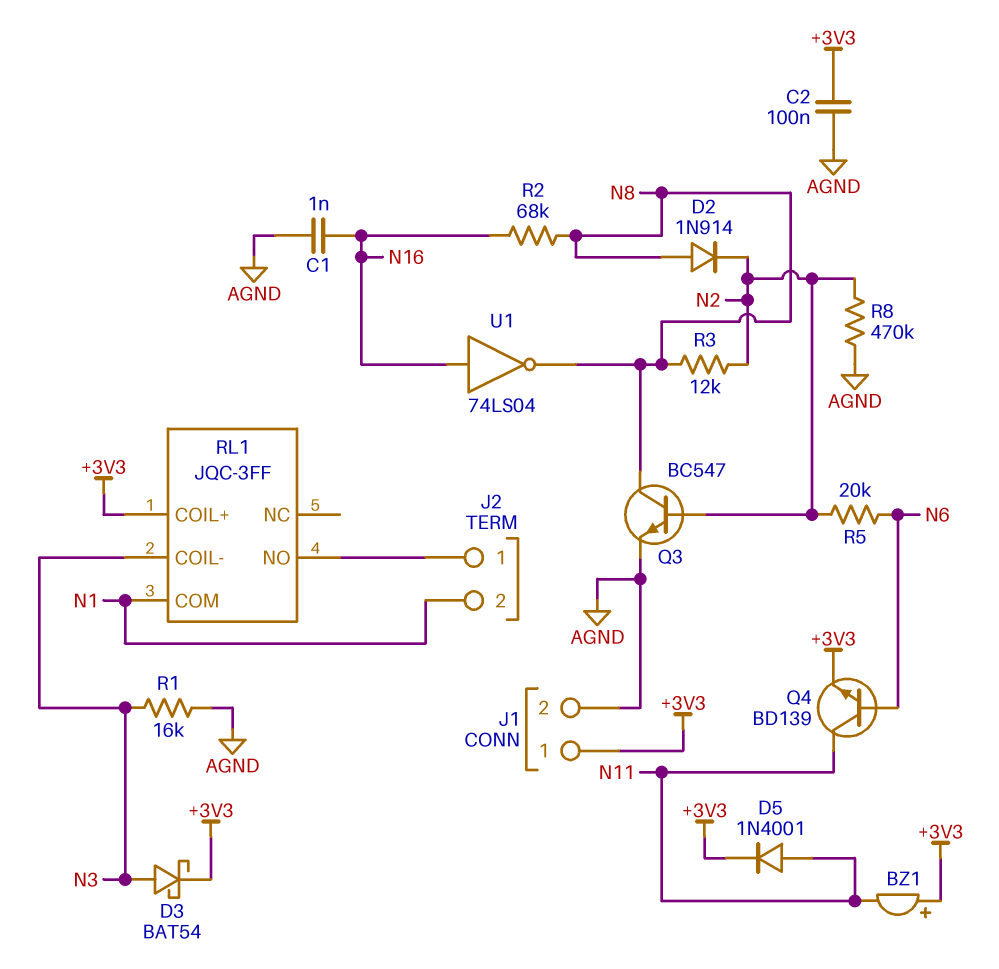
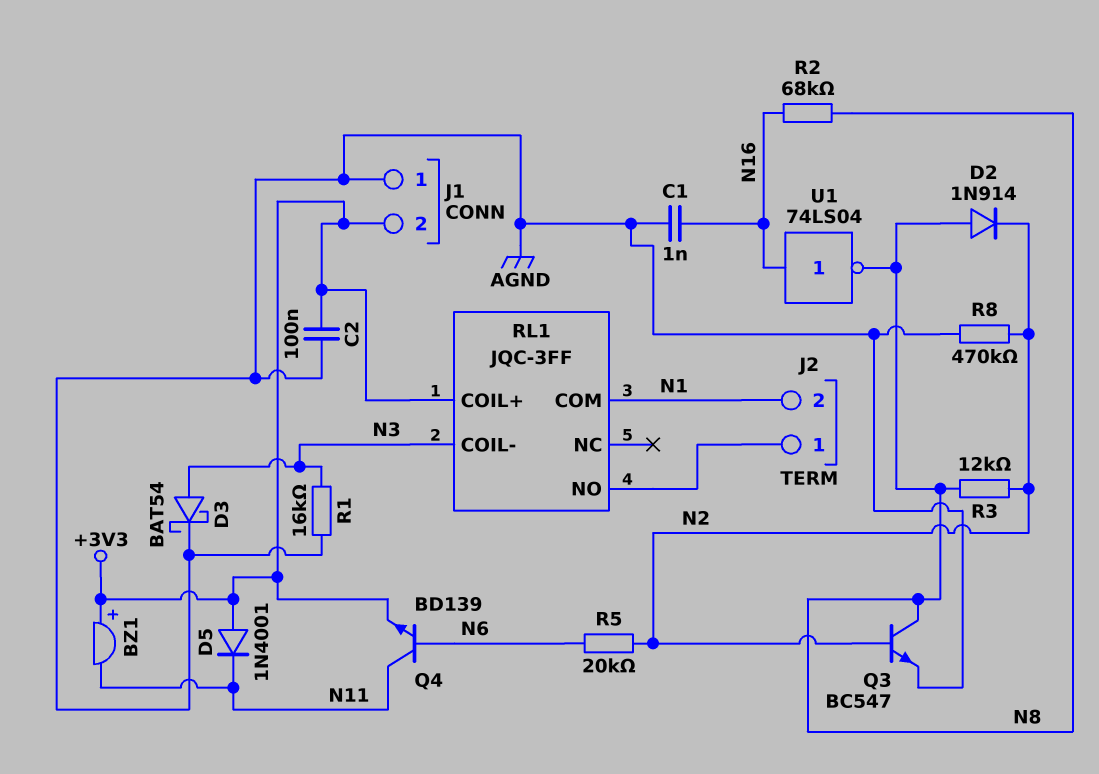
D3: schottky BAT54 (A N3, K +3V3) -> schottky BAT54 (A N3, K AGND)
D5: diode 1N4001 (A N11, K +3V3) -> diode 1N4001 (A +3V3, K N11)
J1 pin 1: +3V3 -> AGND
J1 pin 2: AGND -> +3V3

